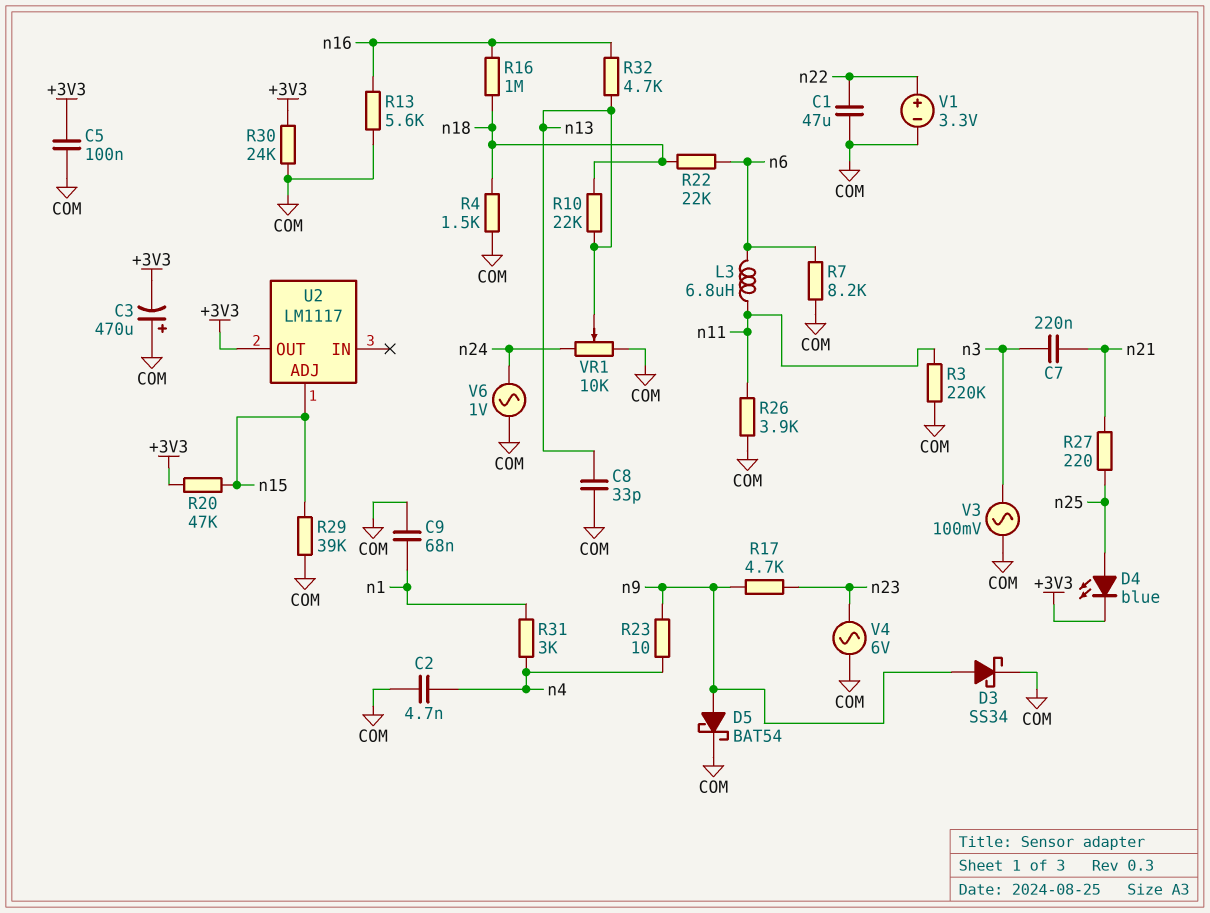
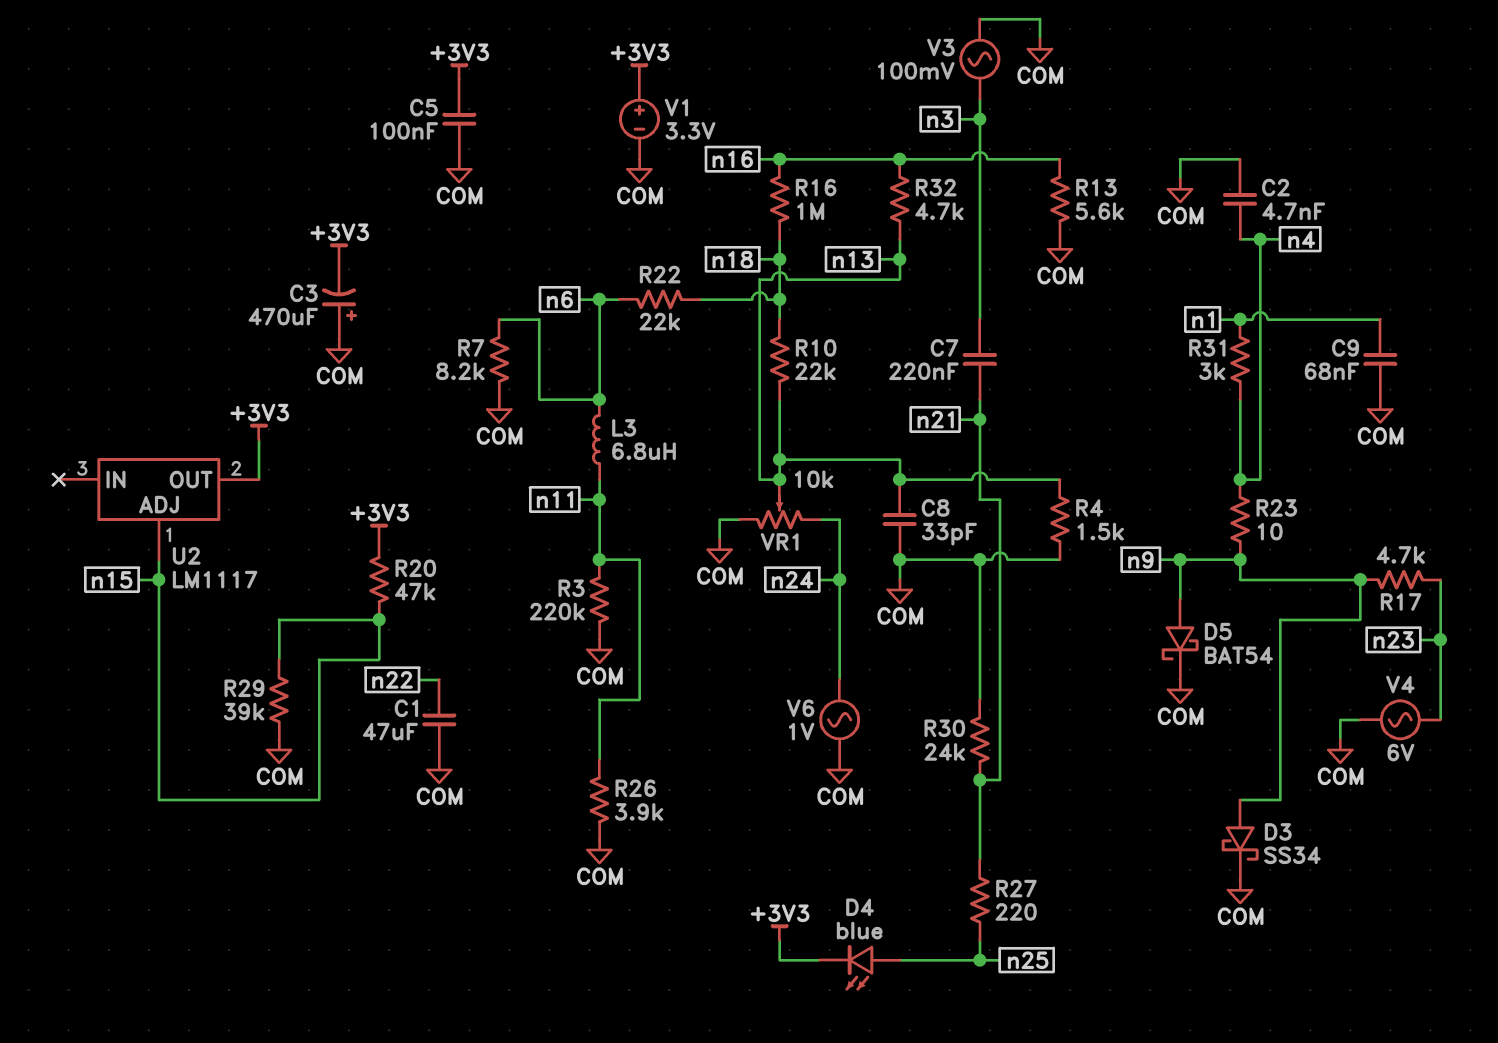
R4: 1.5k (COM, n18) -> 1.5k (COM, n13)
R30: 24k (+3V3, COM) -> 24k (COM, n21)
V1: 3.3V (plus n22, minus COM) -> 3.3V (plus +3V3, minus COM)

